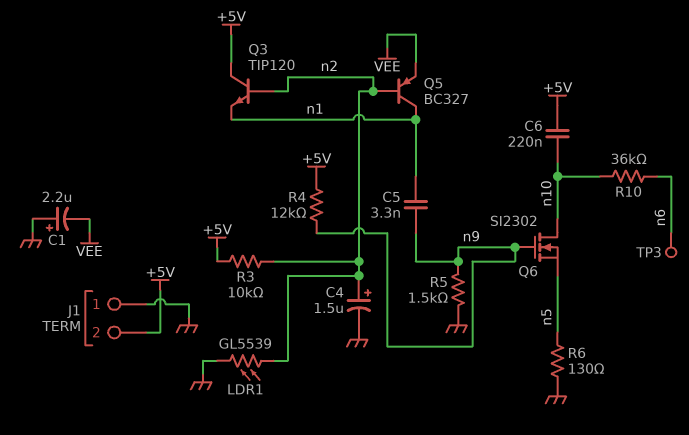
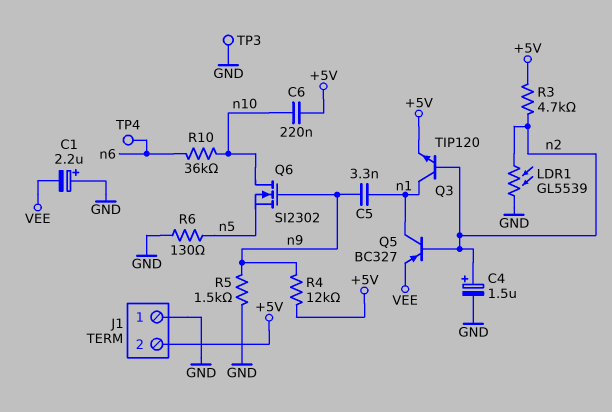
Q3: NPN TIP120 (B n2, C +5V, E n1) -> NPN TIP120 (B n2, C n1, E +5V)
R3: 10k (+5V, n2) -> 4.7k (+5V, n2)
TP3: test point (n6) -> test point (GND)
TP4: none -> test point (n6)

